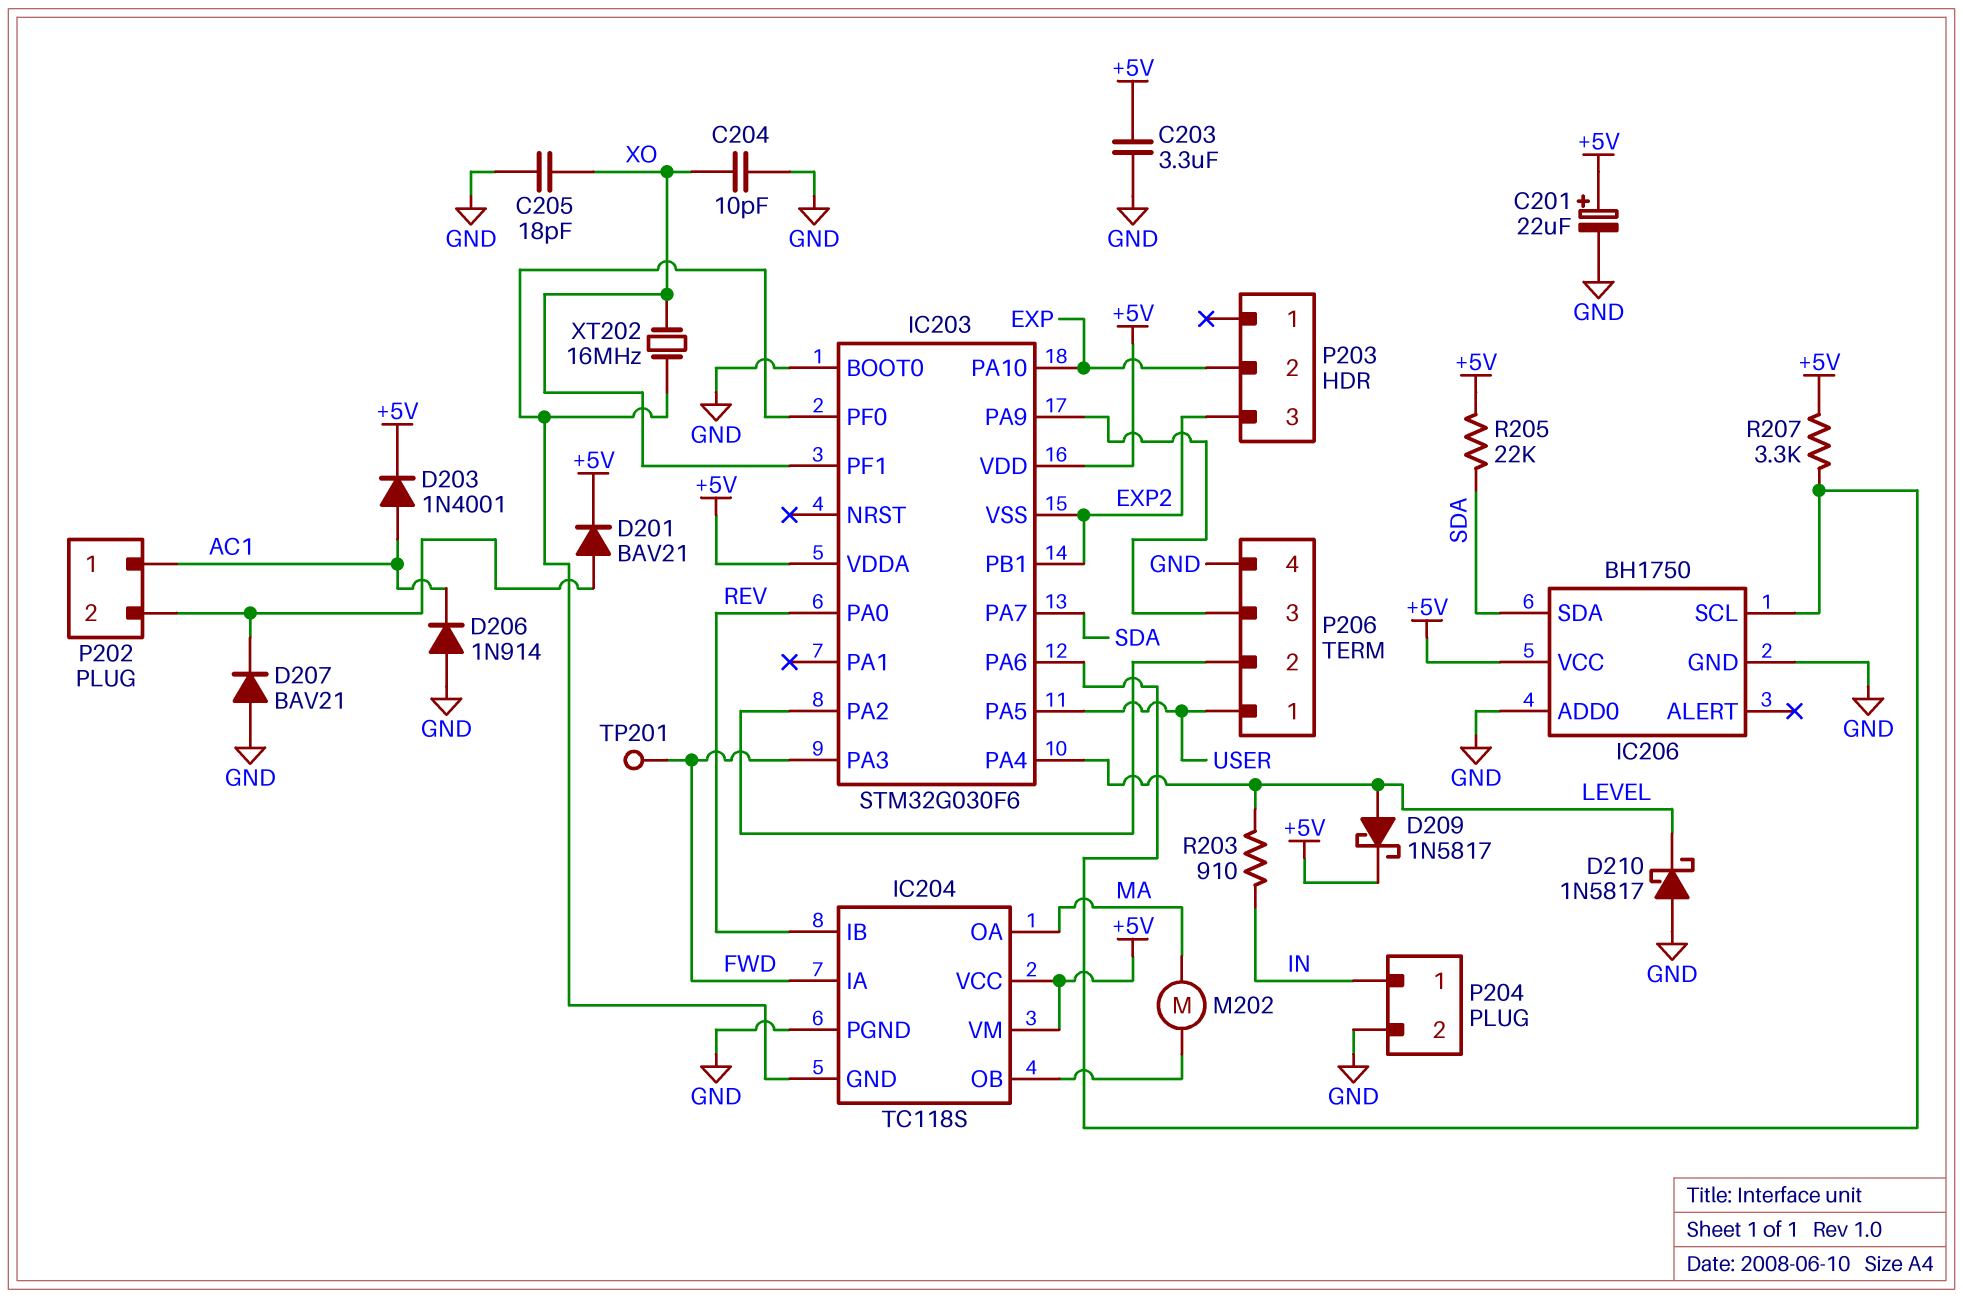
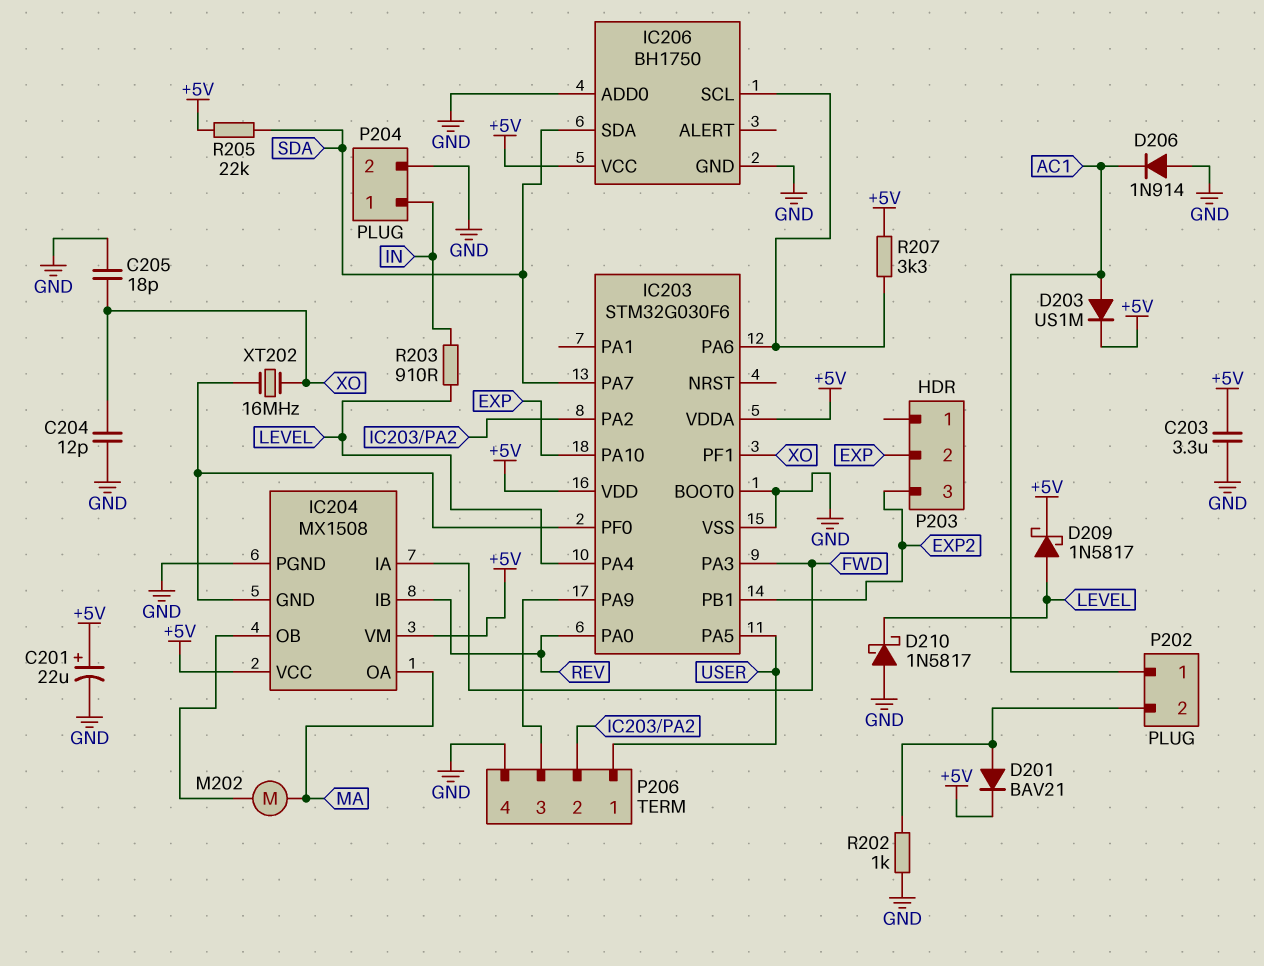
C204: 10pF (GND, XO) -> 12pF (GND, XO)
D203: diode 1N4001 (A AC1, K +5V) -> diode US1M (A AC1, K +5V)
D207: diode BAV21 (A GND, K P202/2) -> none
IC203 pin VSS: EXP2 -> GND
IC204: TC118S -> MX1508
R202: none -> 1k (GND, P202/2)
TP201: test point (FWD) -> none

